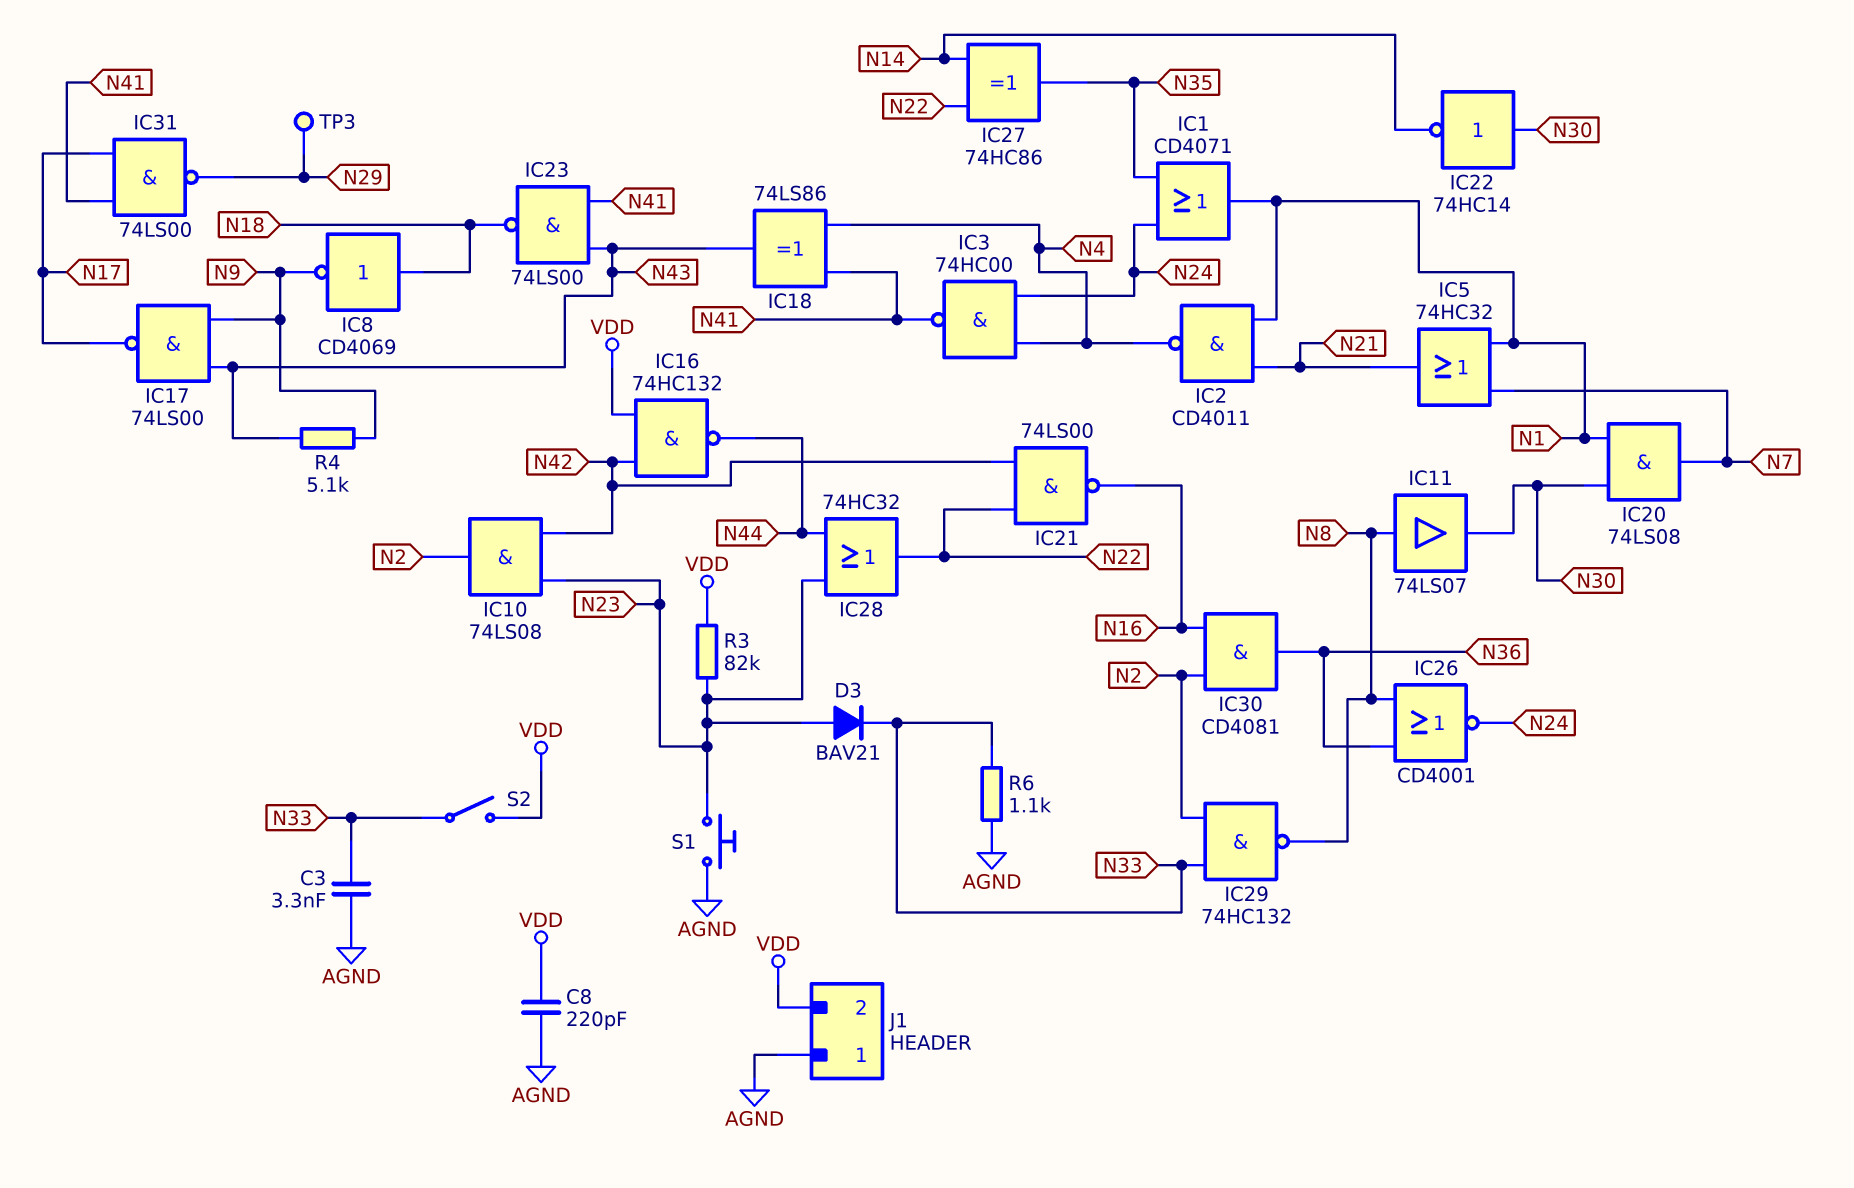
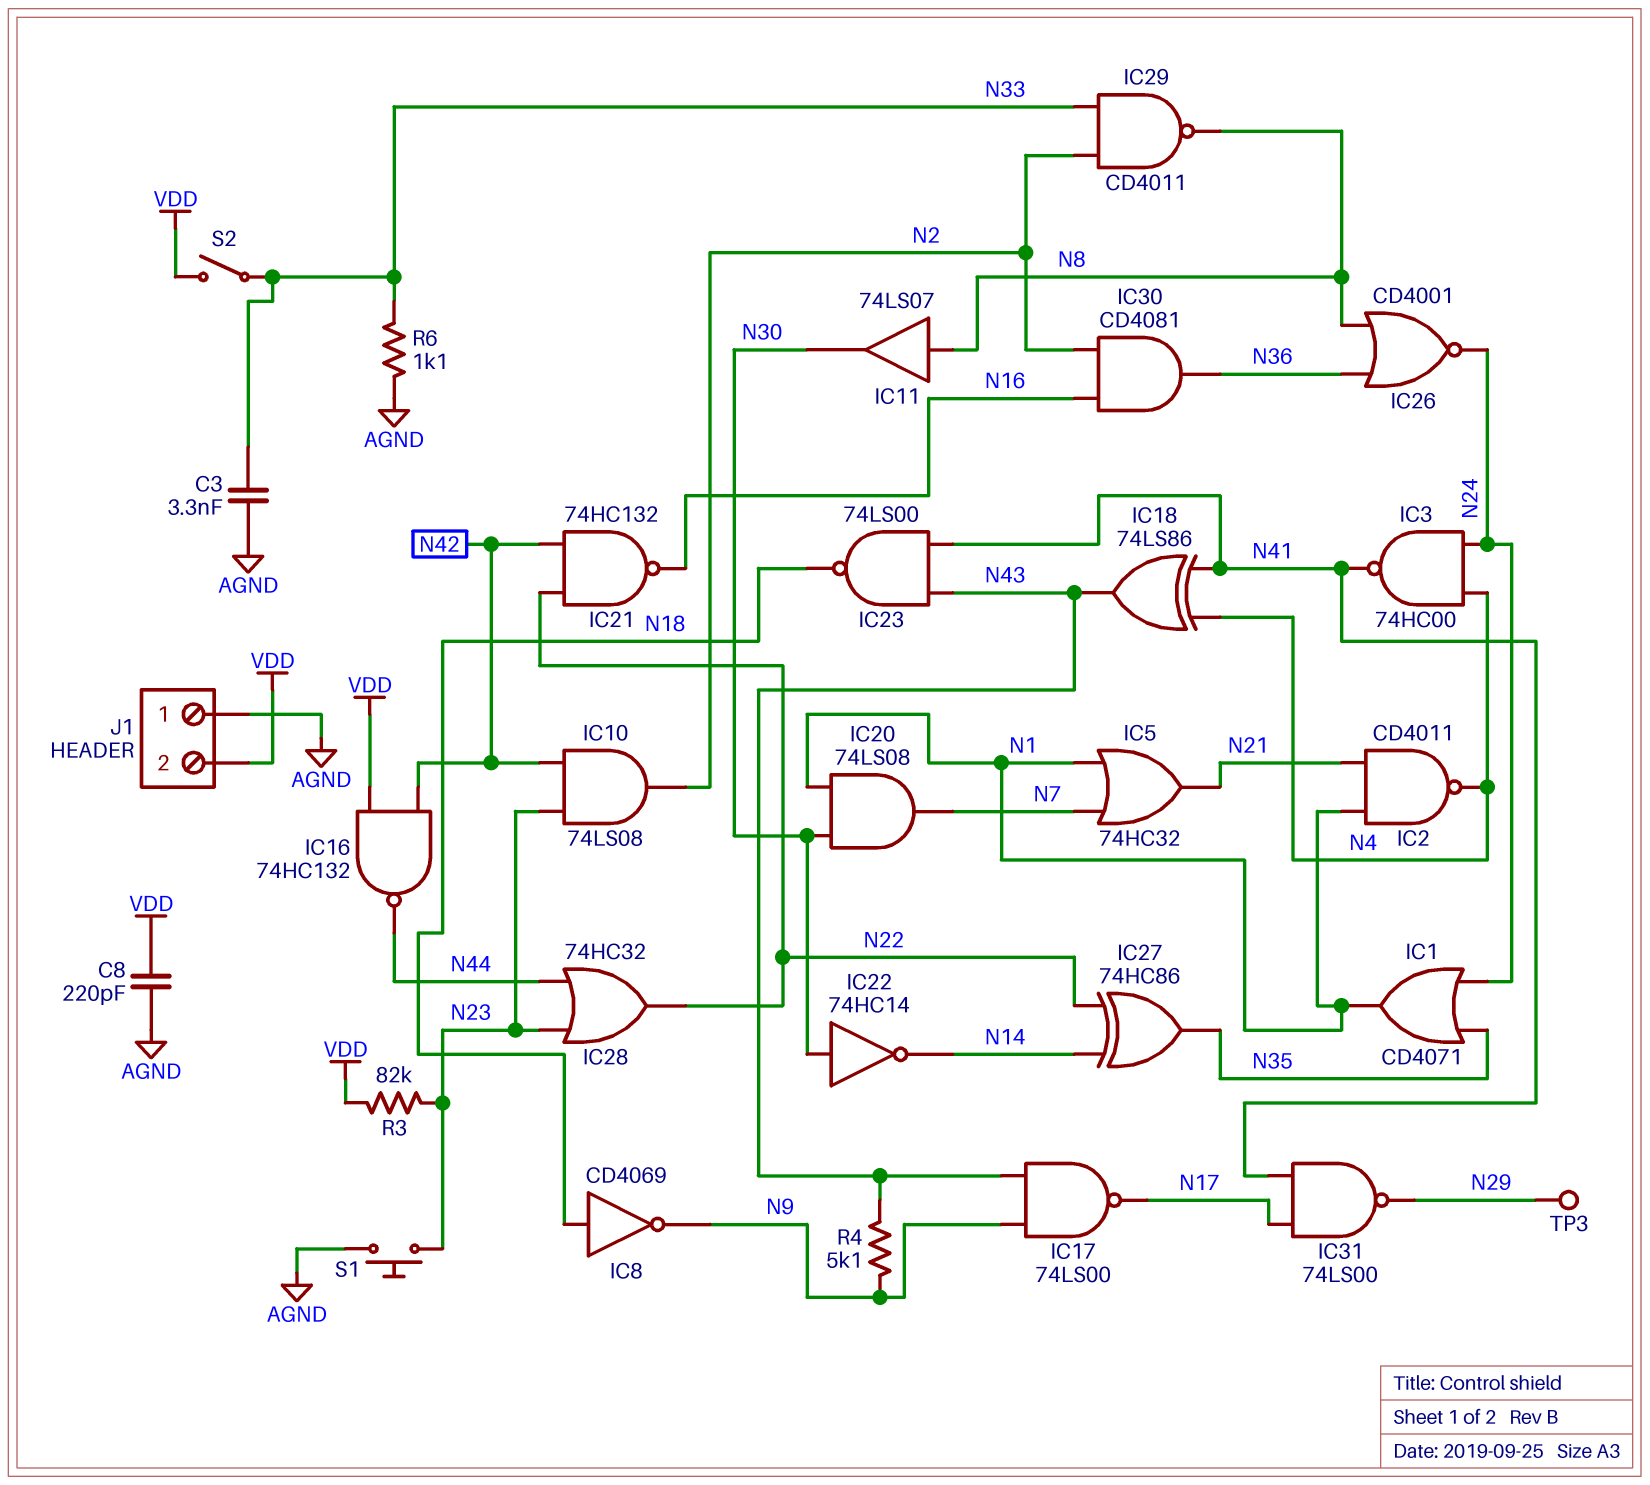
D3: diode BAV21 (A N23, K N33) -> none
IC21: NAND 74LS00 (in N22, in N42, out N16) -> NAND 74HC132 (in N22, in N42, out N16)
IC29: NAND 74HC132 (in N2, in N33, out N8) -> NAND CD4011 (in N2, in N33, out N8)

